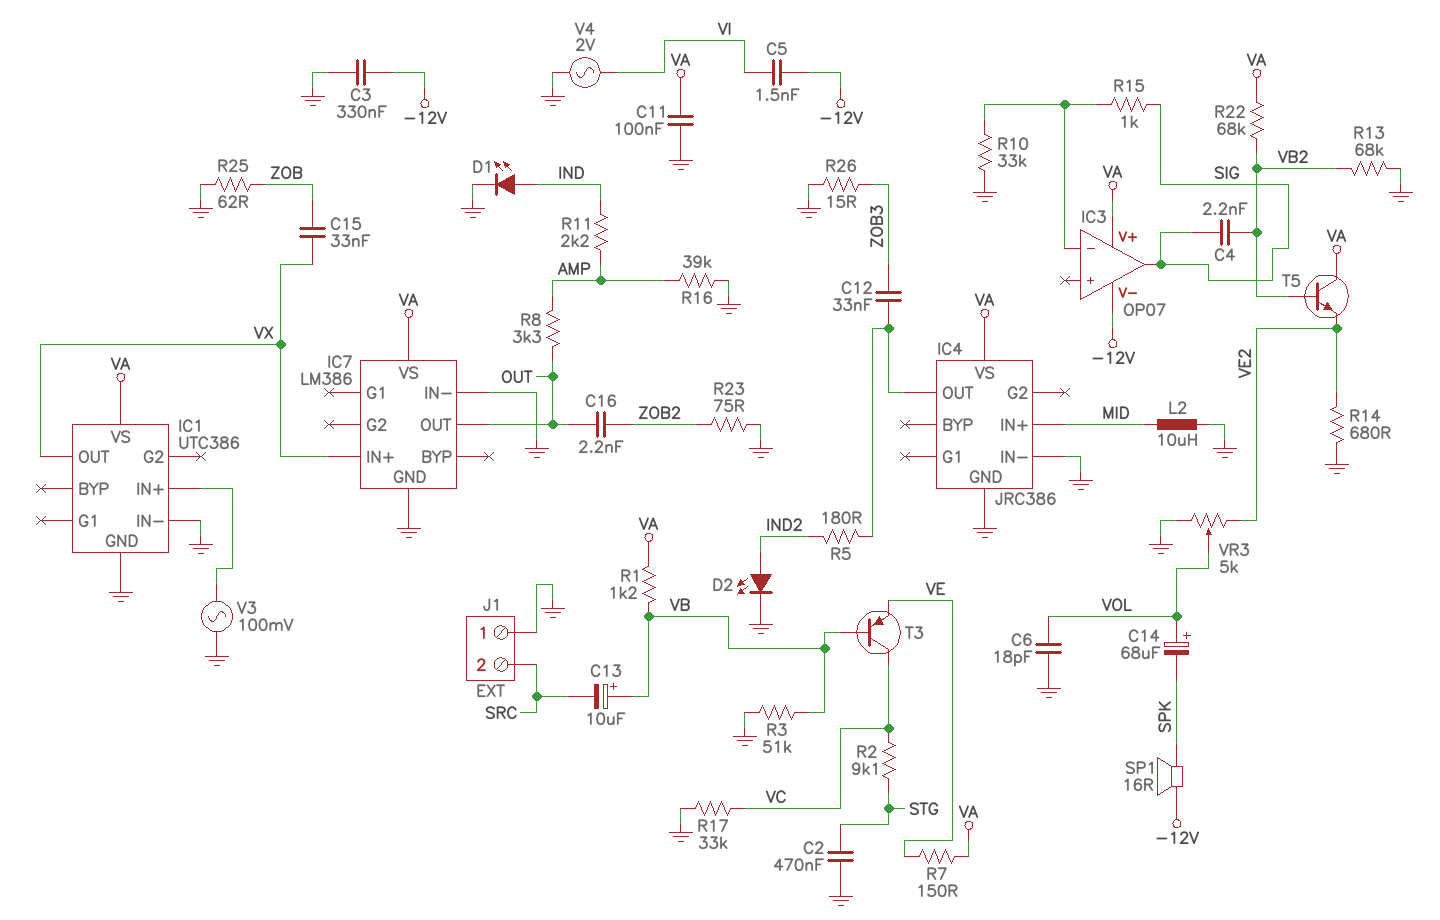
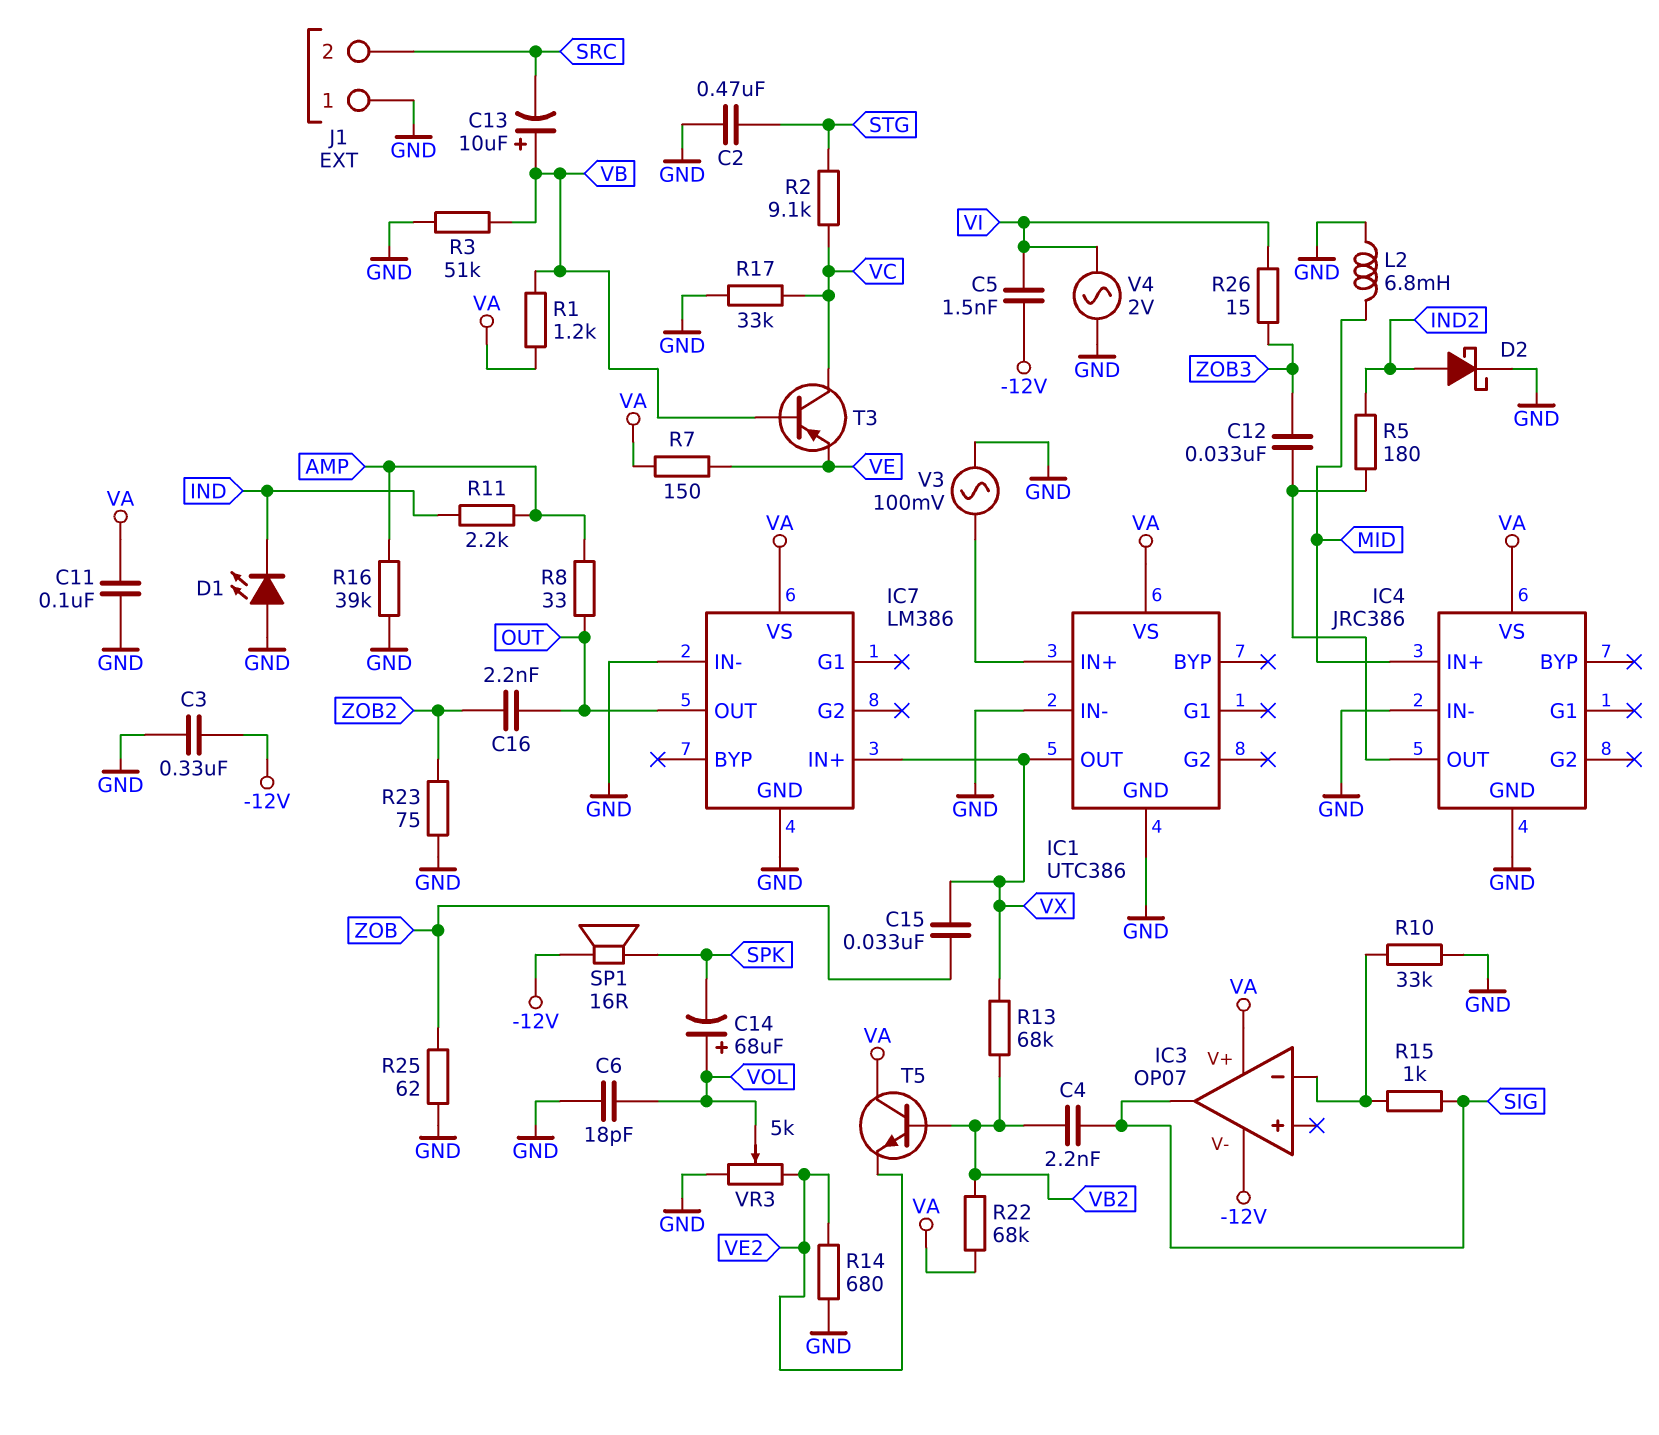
D1: LED (A IND, K GND) -> LED (A GND, K IND)
D2: LED (A IND2, K GND) -> schottky (A IND2, K GND)
L2: 10uH (GND, MID) -> 6.8mH (GND, MID)
R8: 3.3k (AMP, OUT) -> 33 (AMP, OUT)
R13: 68k (GND, VB2) -> 68k (VB2, VX)
R26: 15 (GND, ZOB3) -> 15 (VI, ZOB3)

